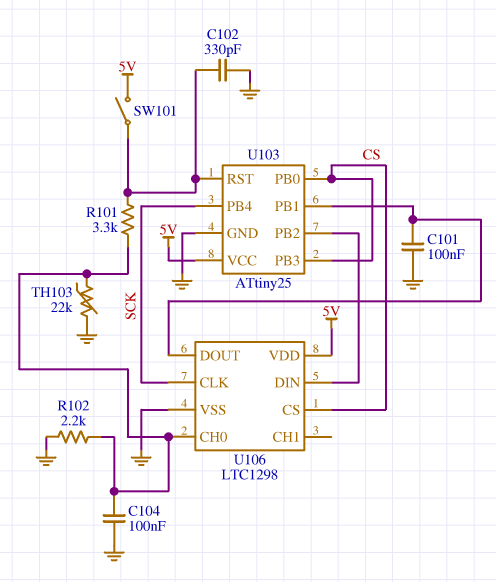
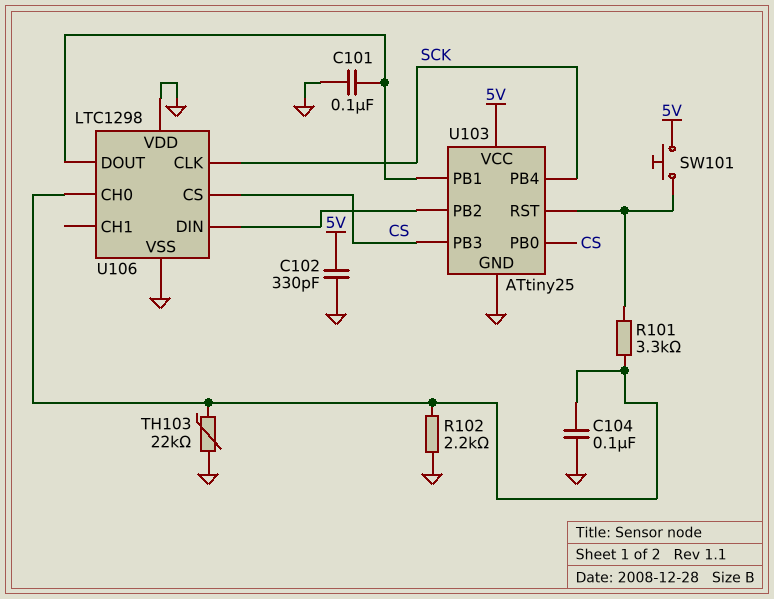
C102: 330pF (GND, U103/RST) -> 330pF (5V, GND)
SW101: switch (5V, U103/RST) -> button (5V, U103/RST)
U106 pin VDD: 5V -> GND

